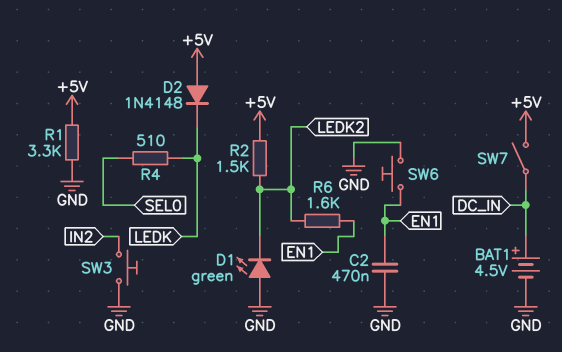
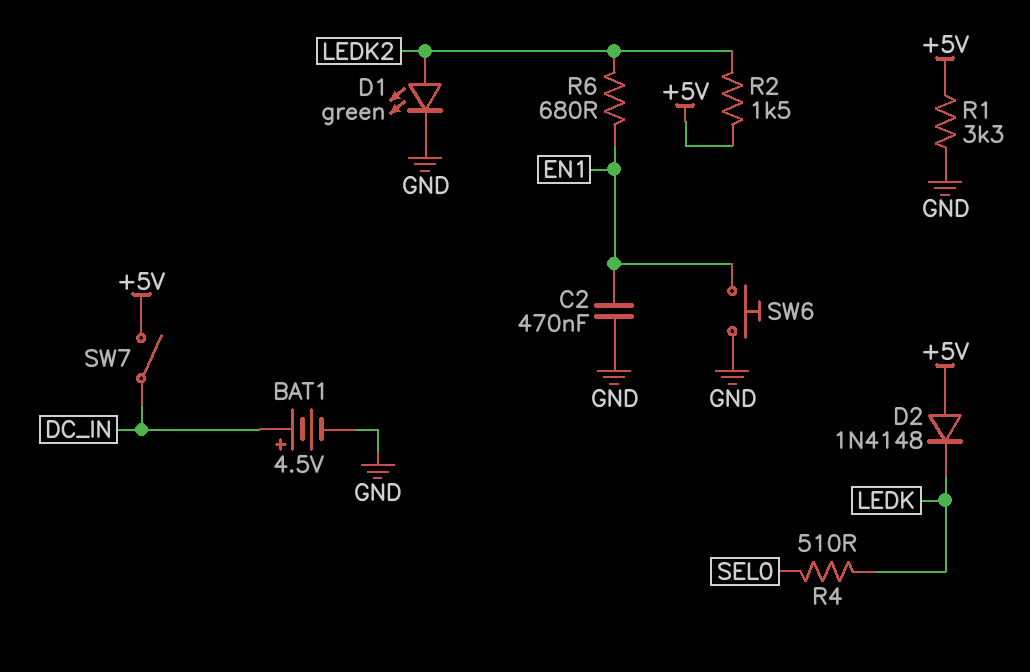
D1: LED green (A GND, K LEDK2) -> LED green (A LEDK2, K GND)
R6: 1.6k (EN1, LEDK2) -> 680 (EN1, LEDK2)
SW3: button (GND, IN2) -> none

